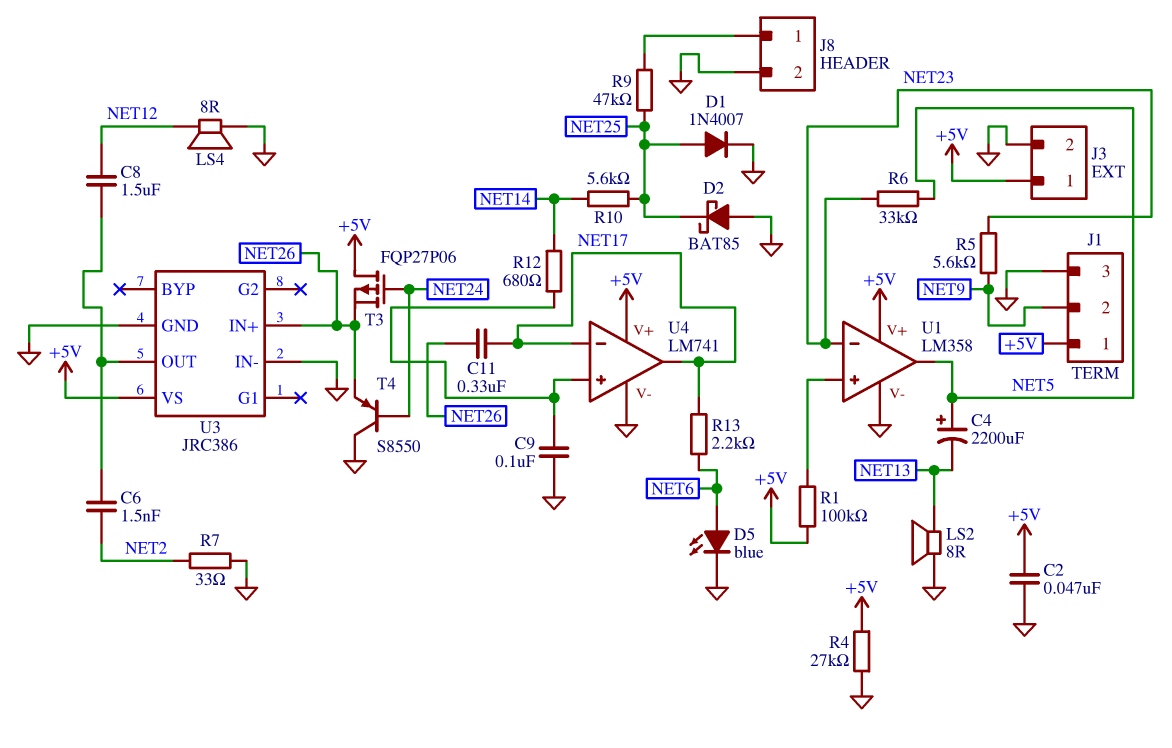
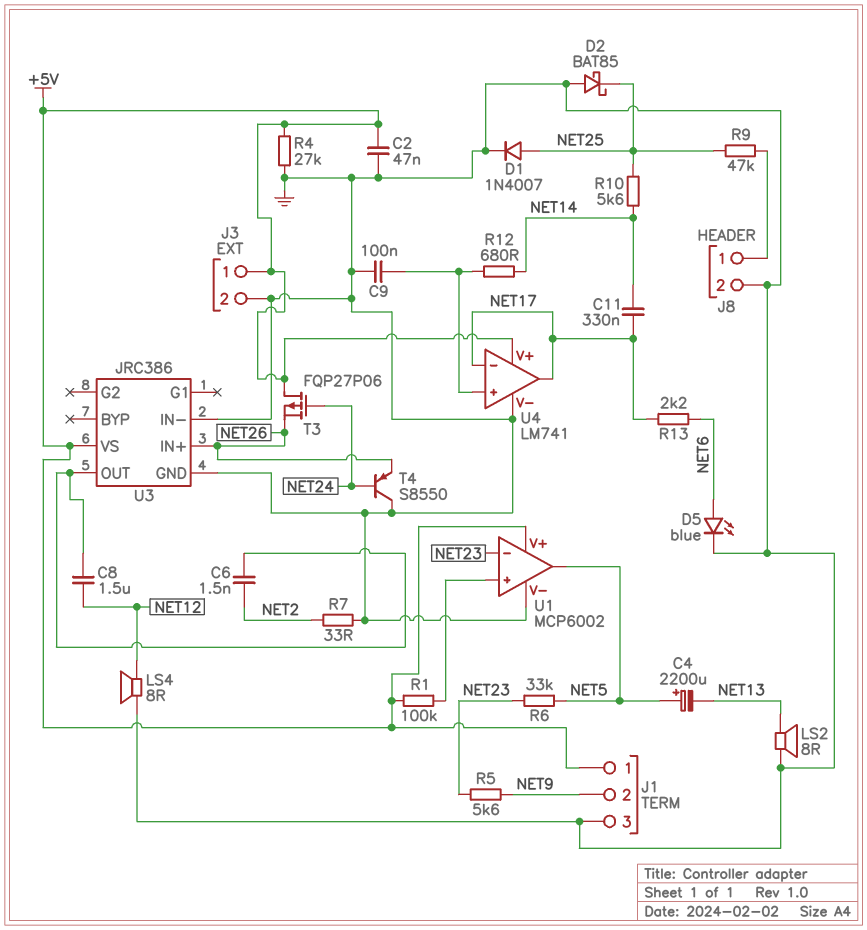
C11: 330nF (NET17, NET26) -> 330nF (NET14, NET17)
U1: LM358 -> MCP6002

